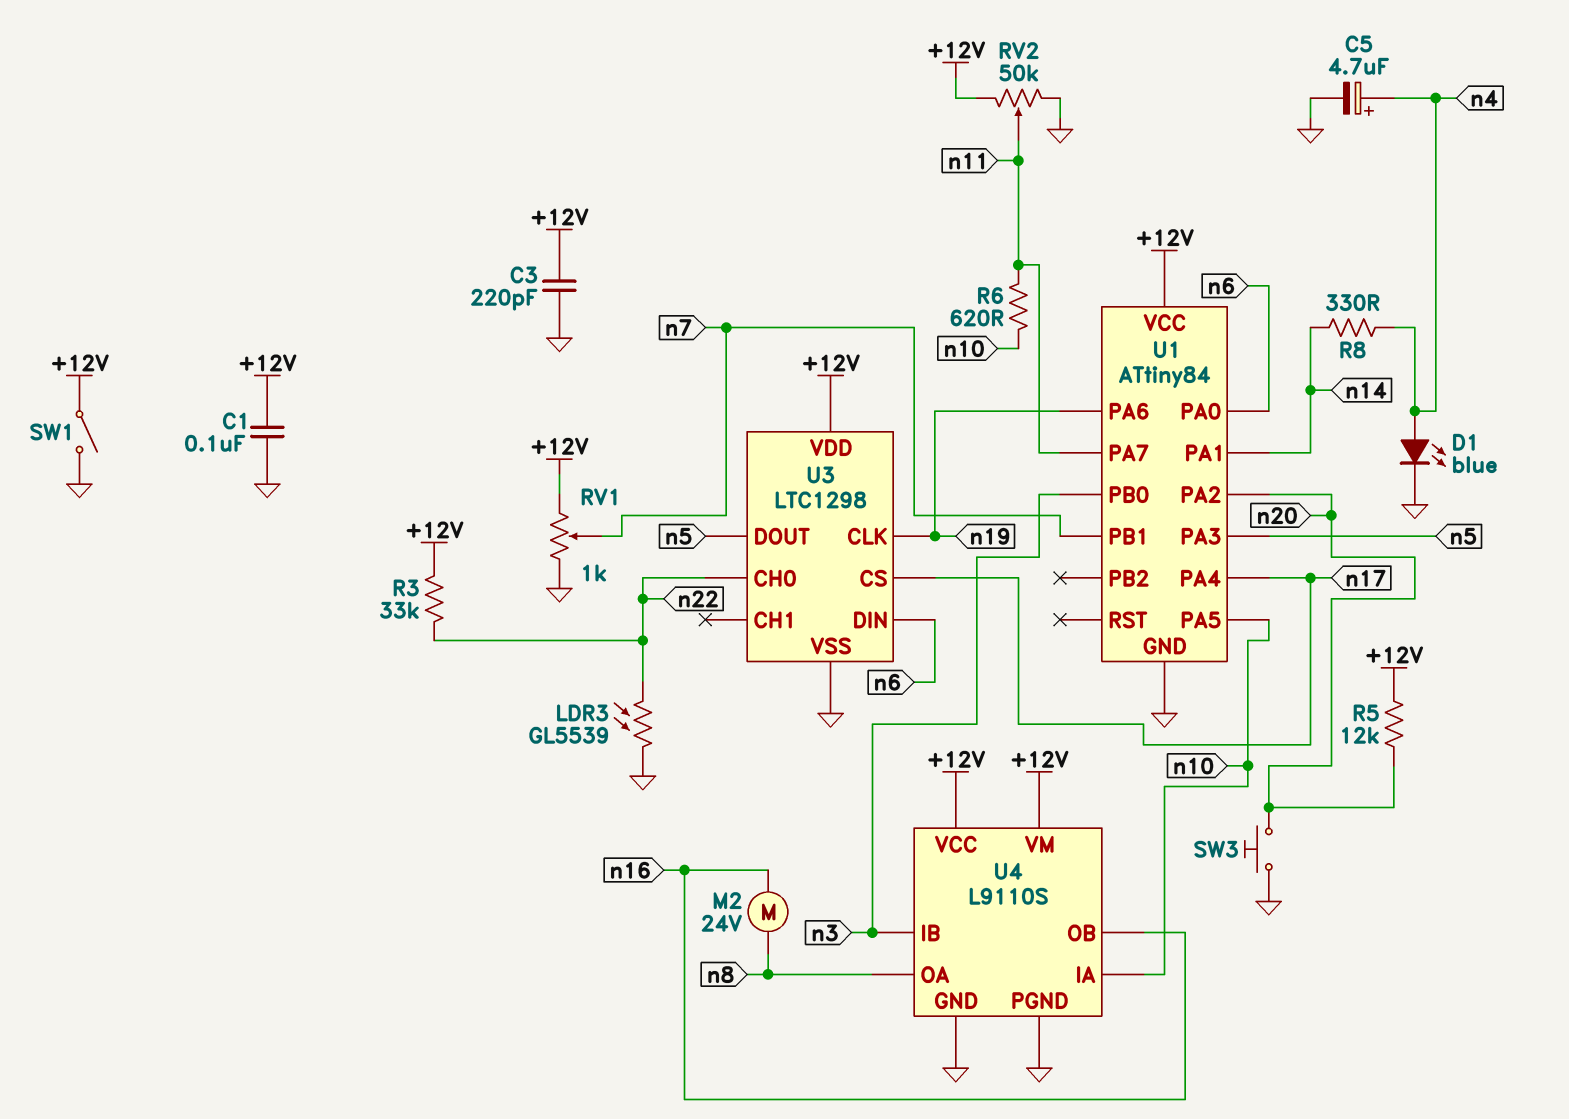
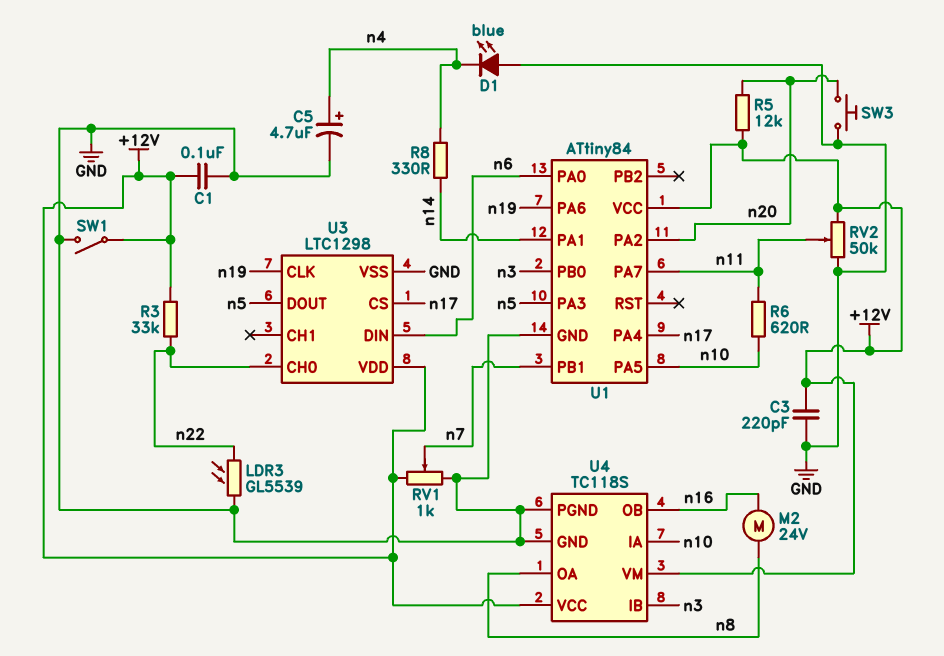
D1: LED blue (A n4, K GND) -> LED blue (A GND, K n4)
U4: L9110S -> TC118S

